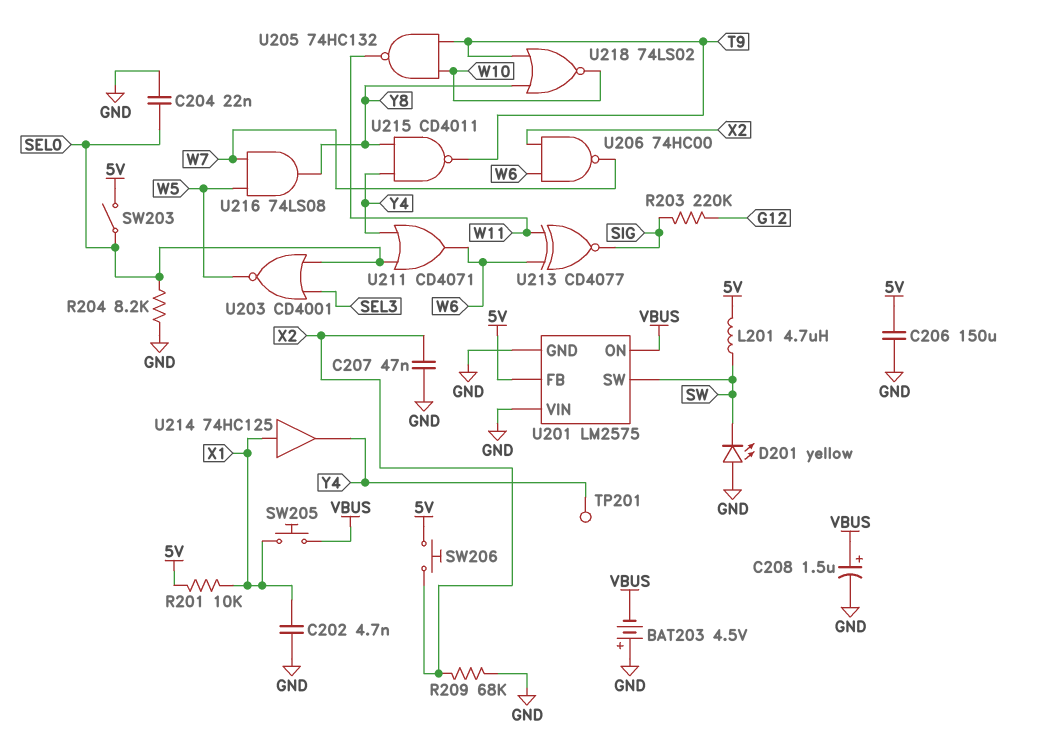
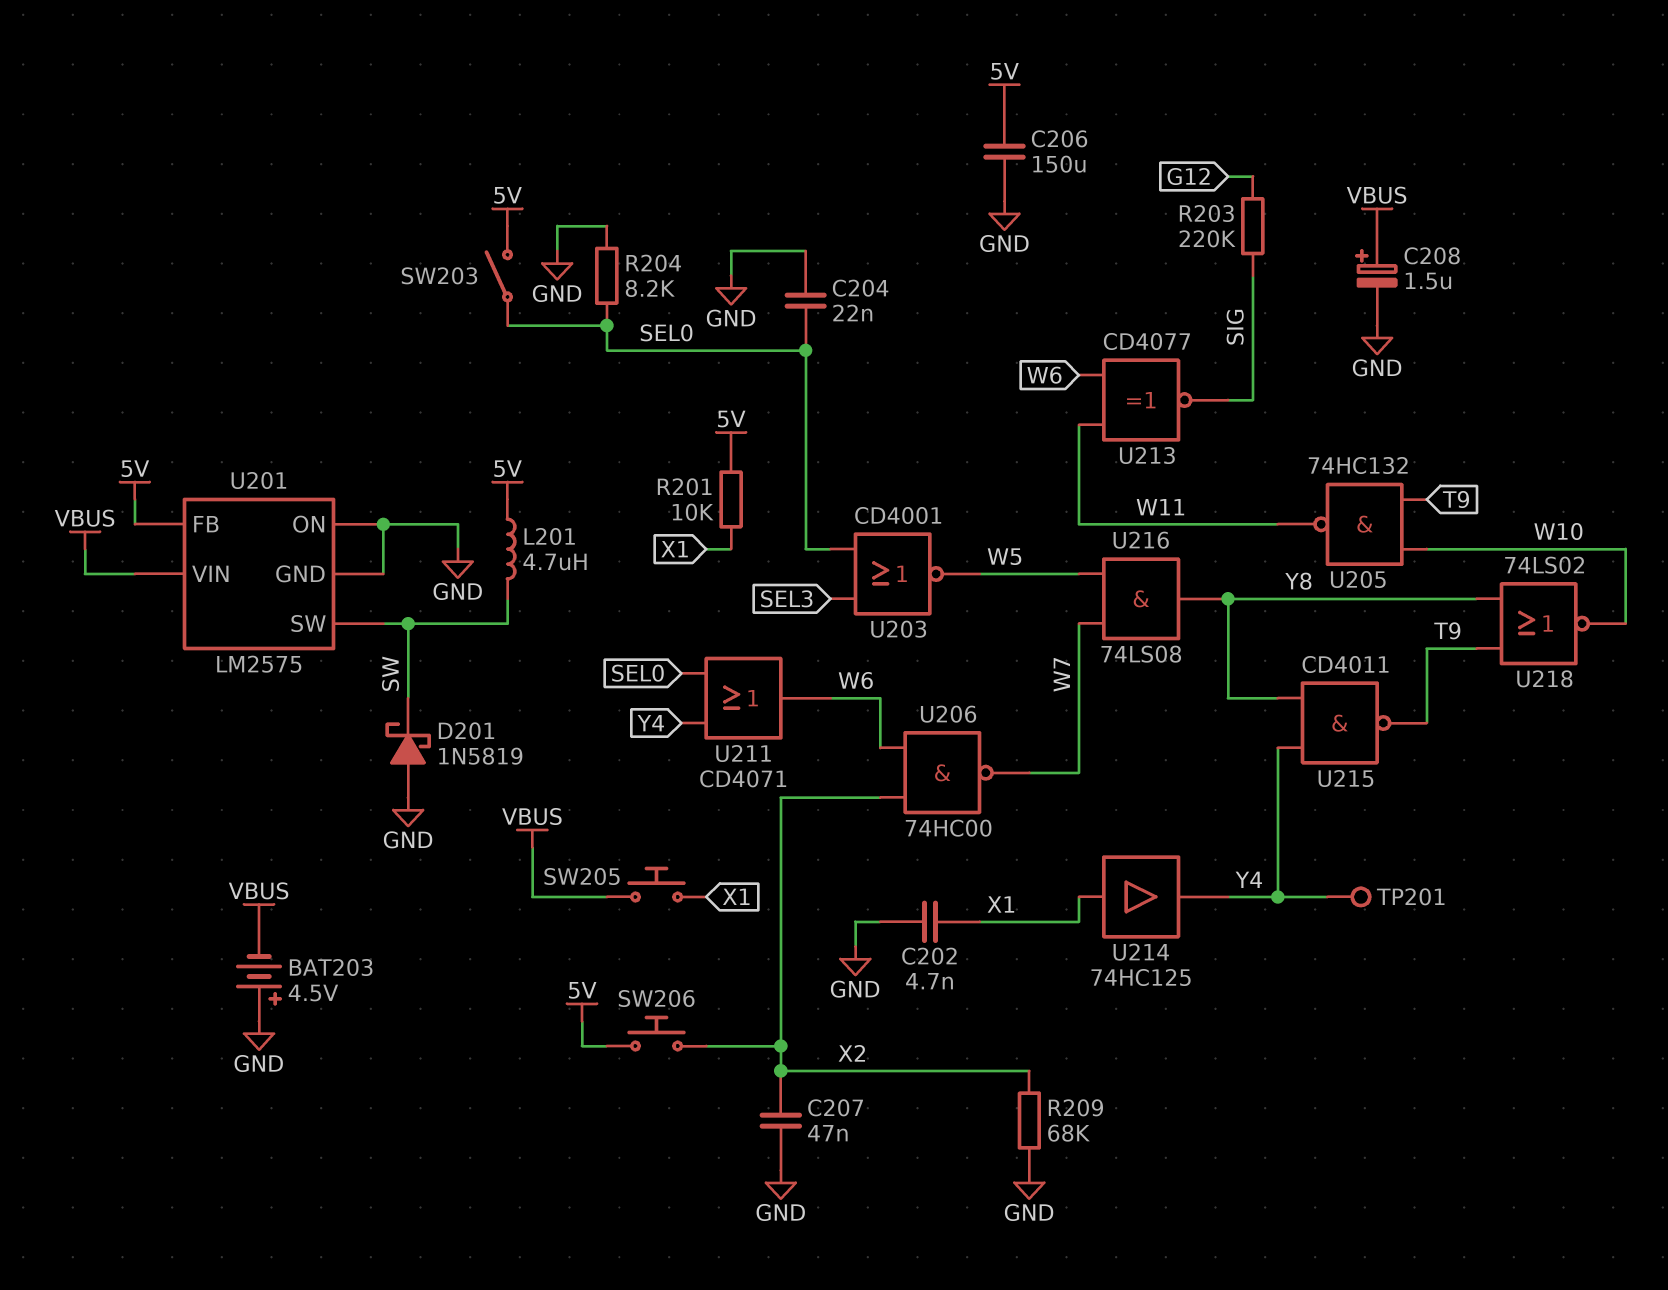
D201: LED yellow (A GND, K SW) -> schottky 1N5819 (A GND, K SW)
U201 pin ON: VBUS -> GND
U201 pin VIN: GND -> VBUS

